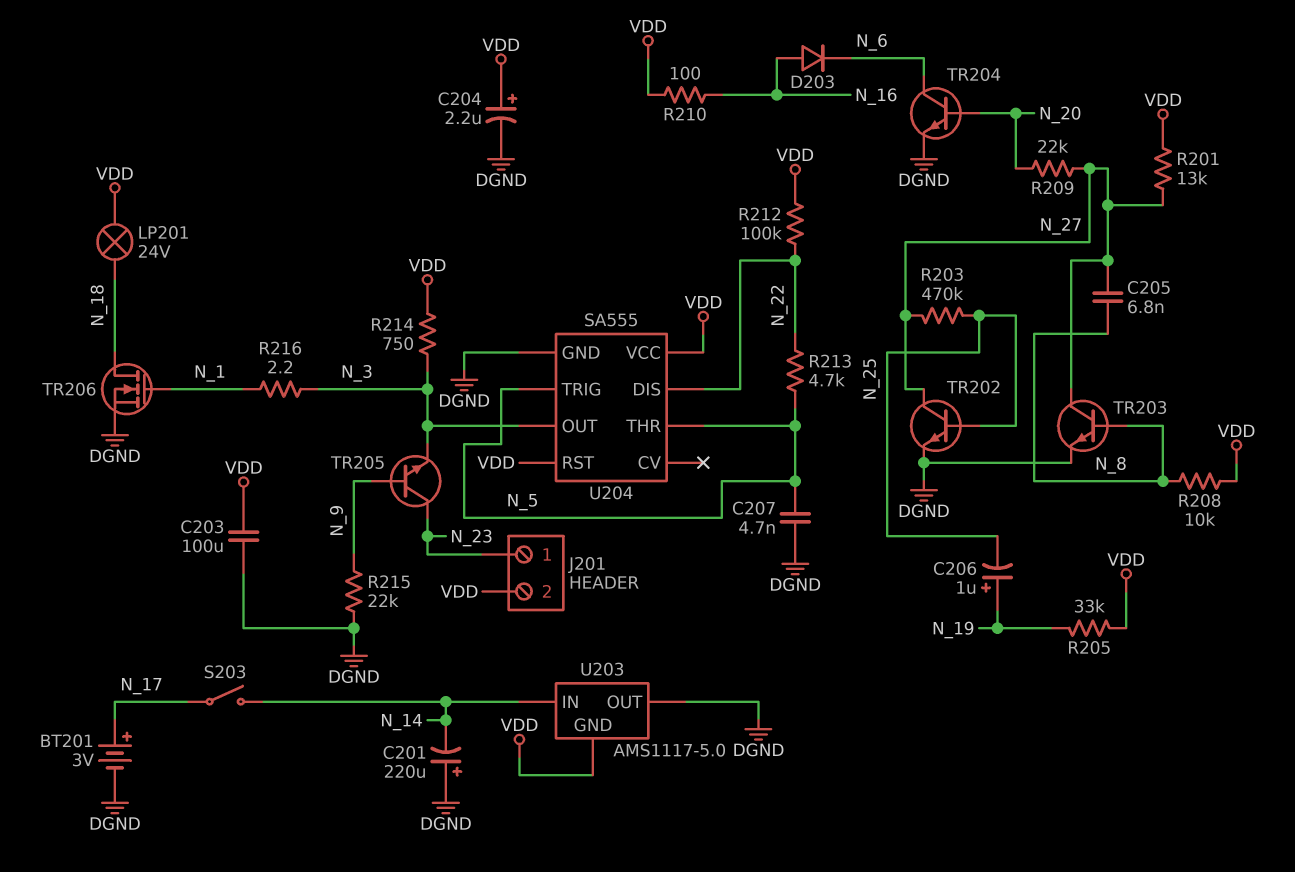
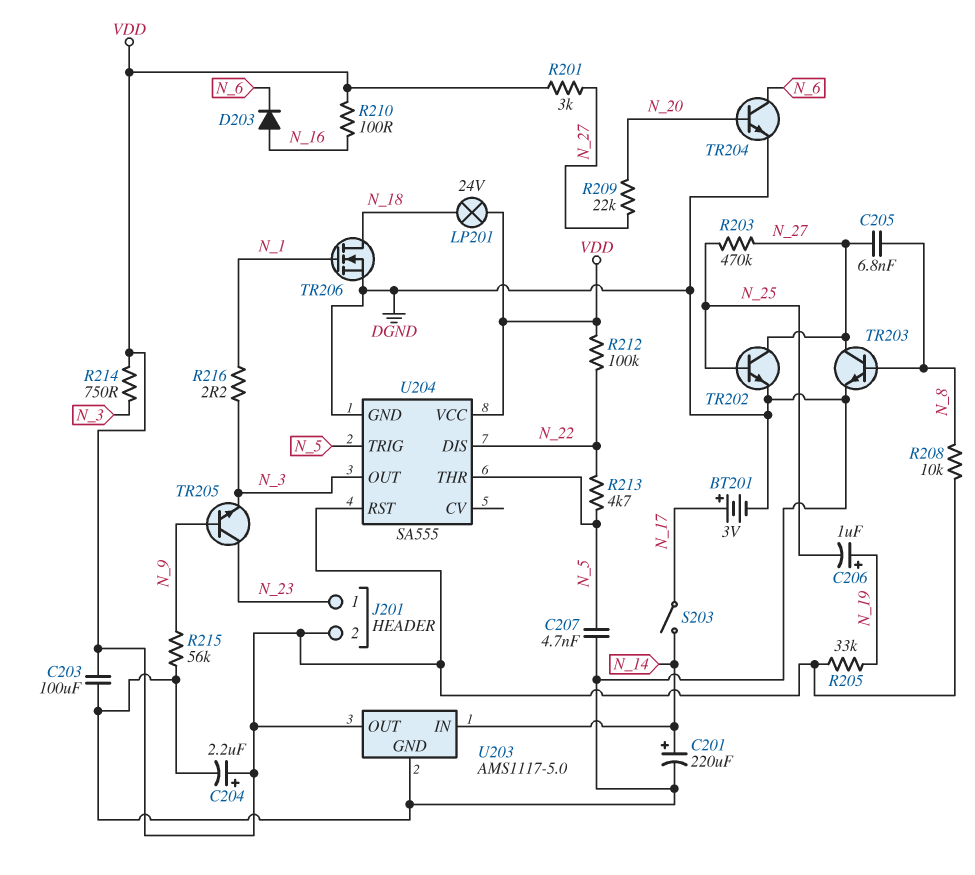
C201: 220uF (plus DGND, minus N_14) -> 220uF (plus N_14, minus DGND)
R201: 13k (N_27, VDD) -> 3k (N_27, VDD)
R215: 22k (DGND, N_9) -> 56k (DGND, N_9)
U203 pin GND: VDD -> DGND
U203 pin OUT: DGND -> VDD

